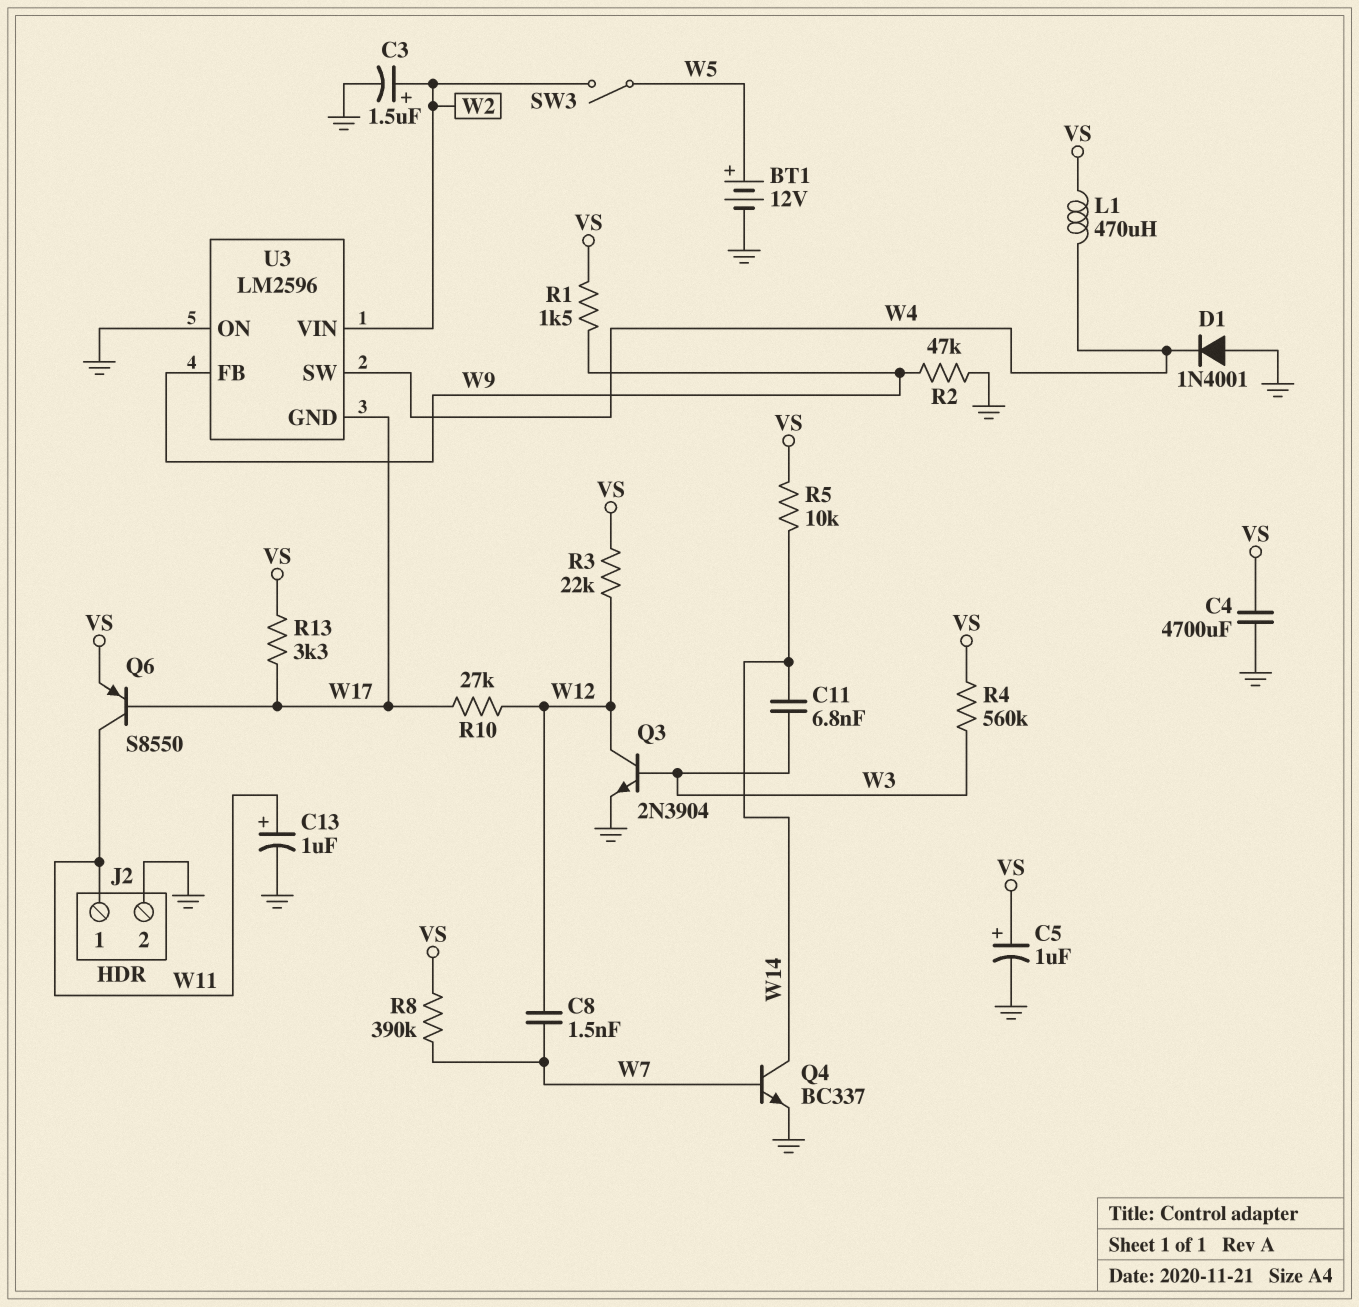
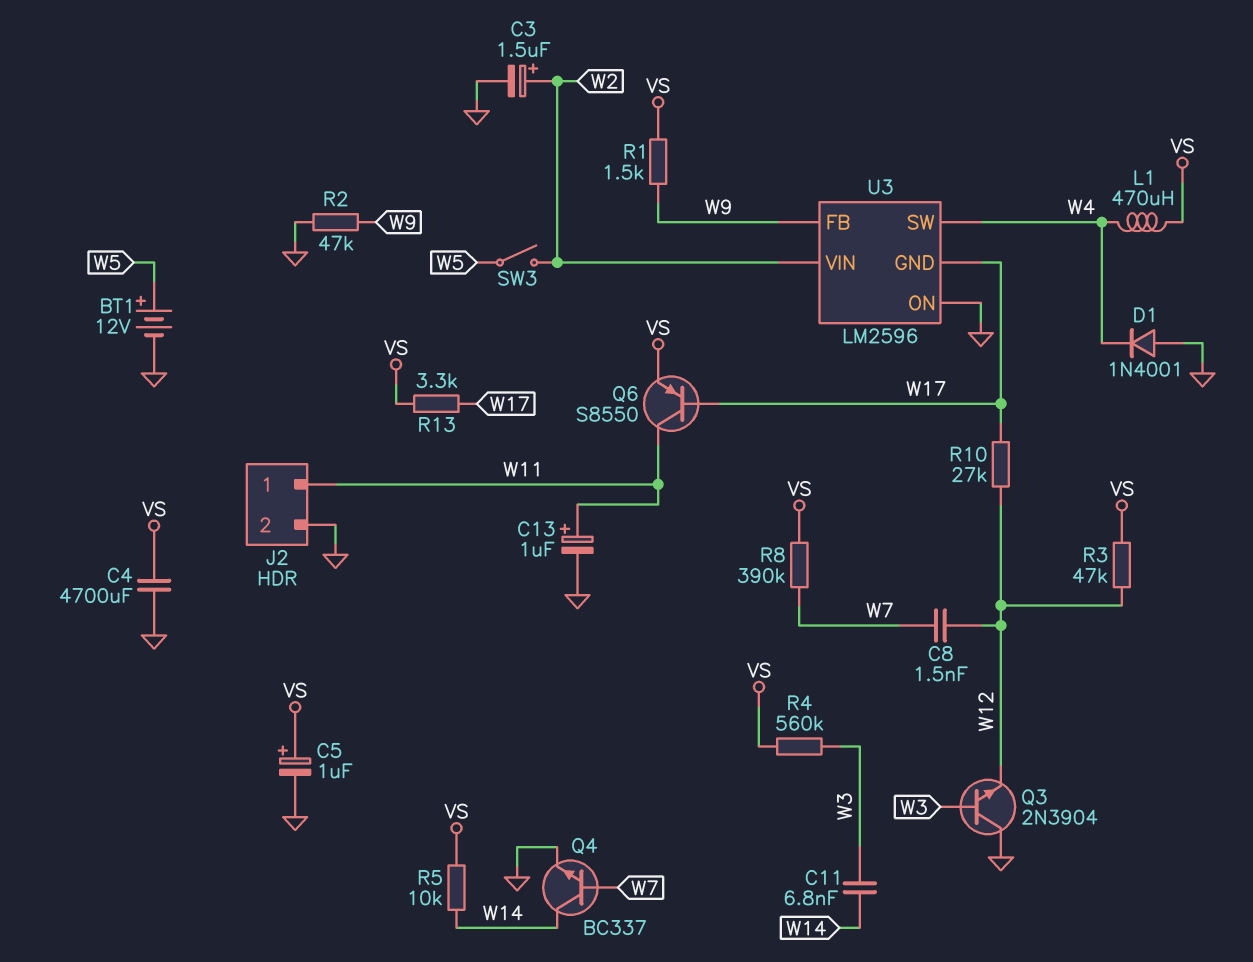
Q3: NPN 2N3904 (B W3, C W12, E GND) -> NPN 2N3904 (B W3, C GND, E W12)
R3: 22k (VS, W12) -> 47k (VS, W12)

